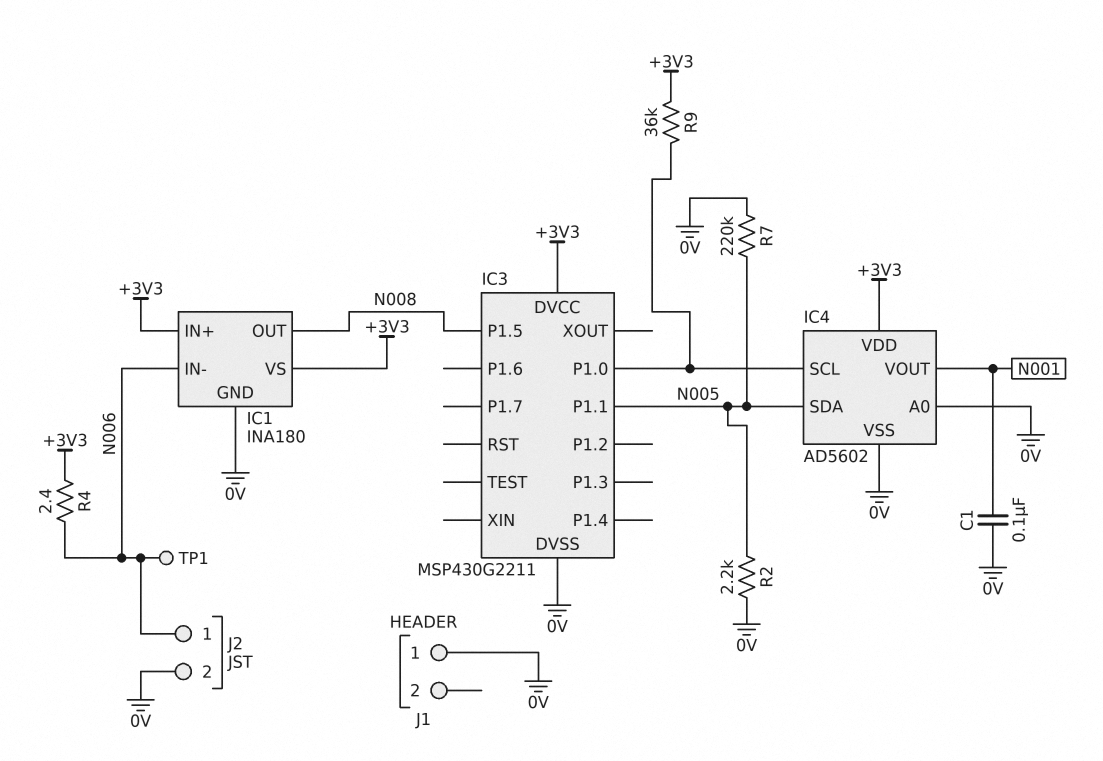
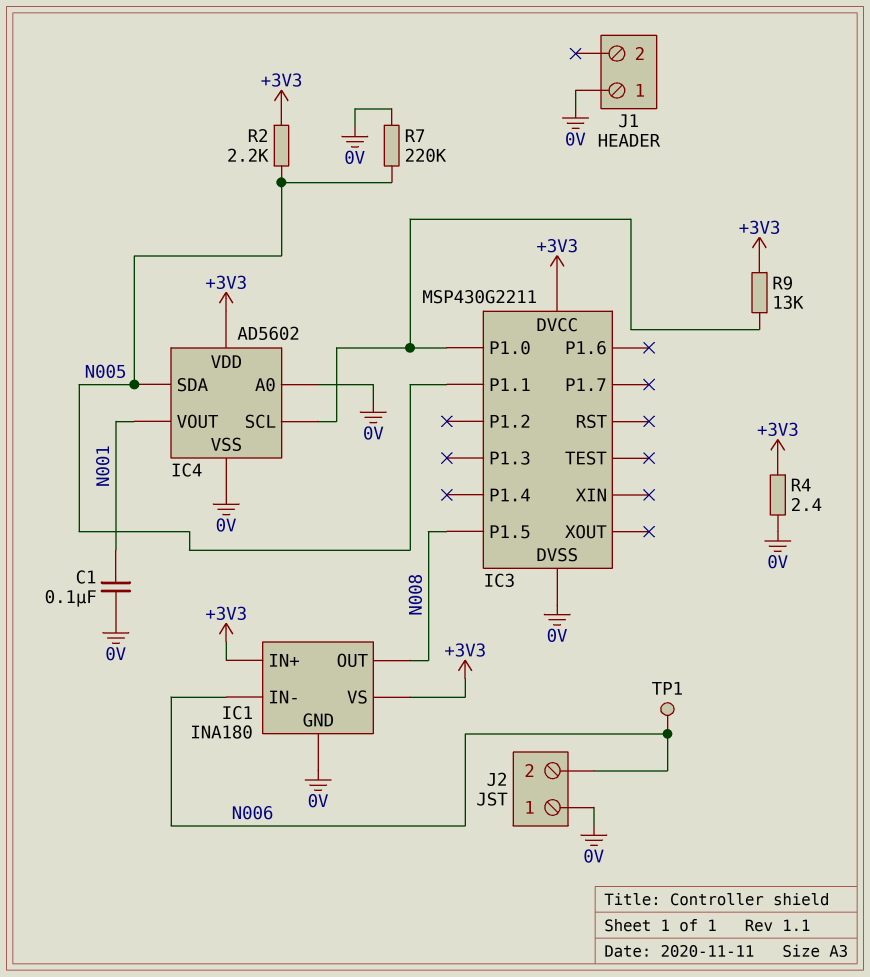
J2 pin 1: N006 -> 0V
J2 pin 2: 0V -> N006
R2: 2.2k (0V, N005) -> 2.2k (+3V3, N005)
R4: 2.4 (+3V3, N006) -> 2.4 (+3V3, 0V)
R9: 36k (+3V3, IC3/P1.0) -> 13k (+3V3, IC3/P1.0)

